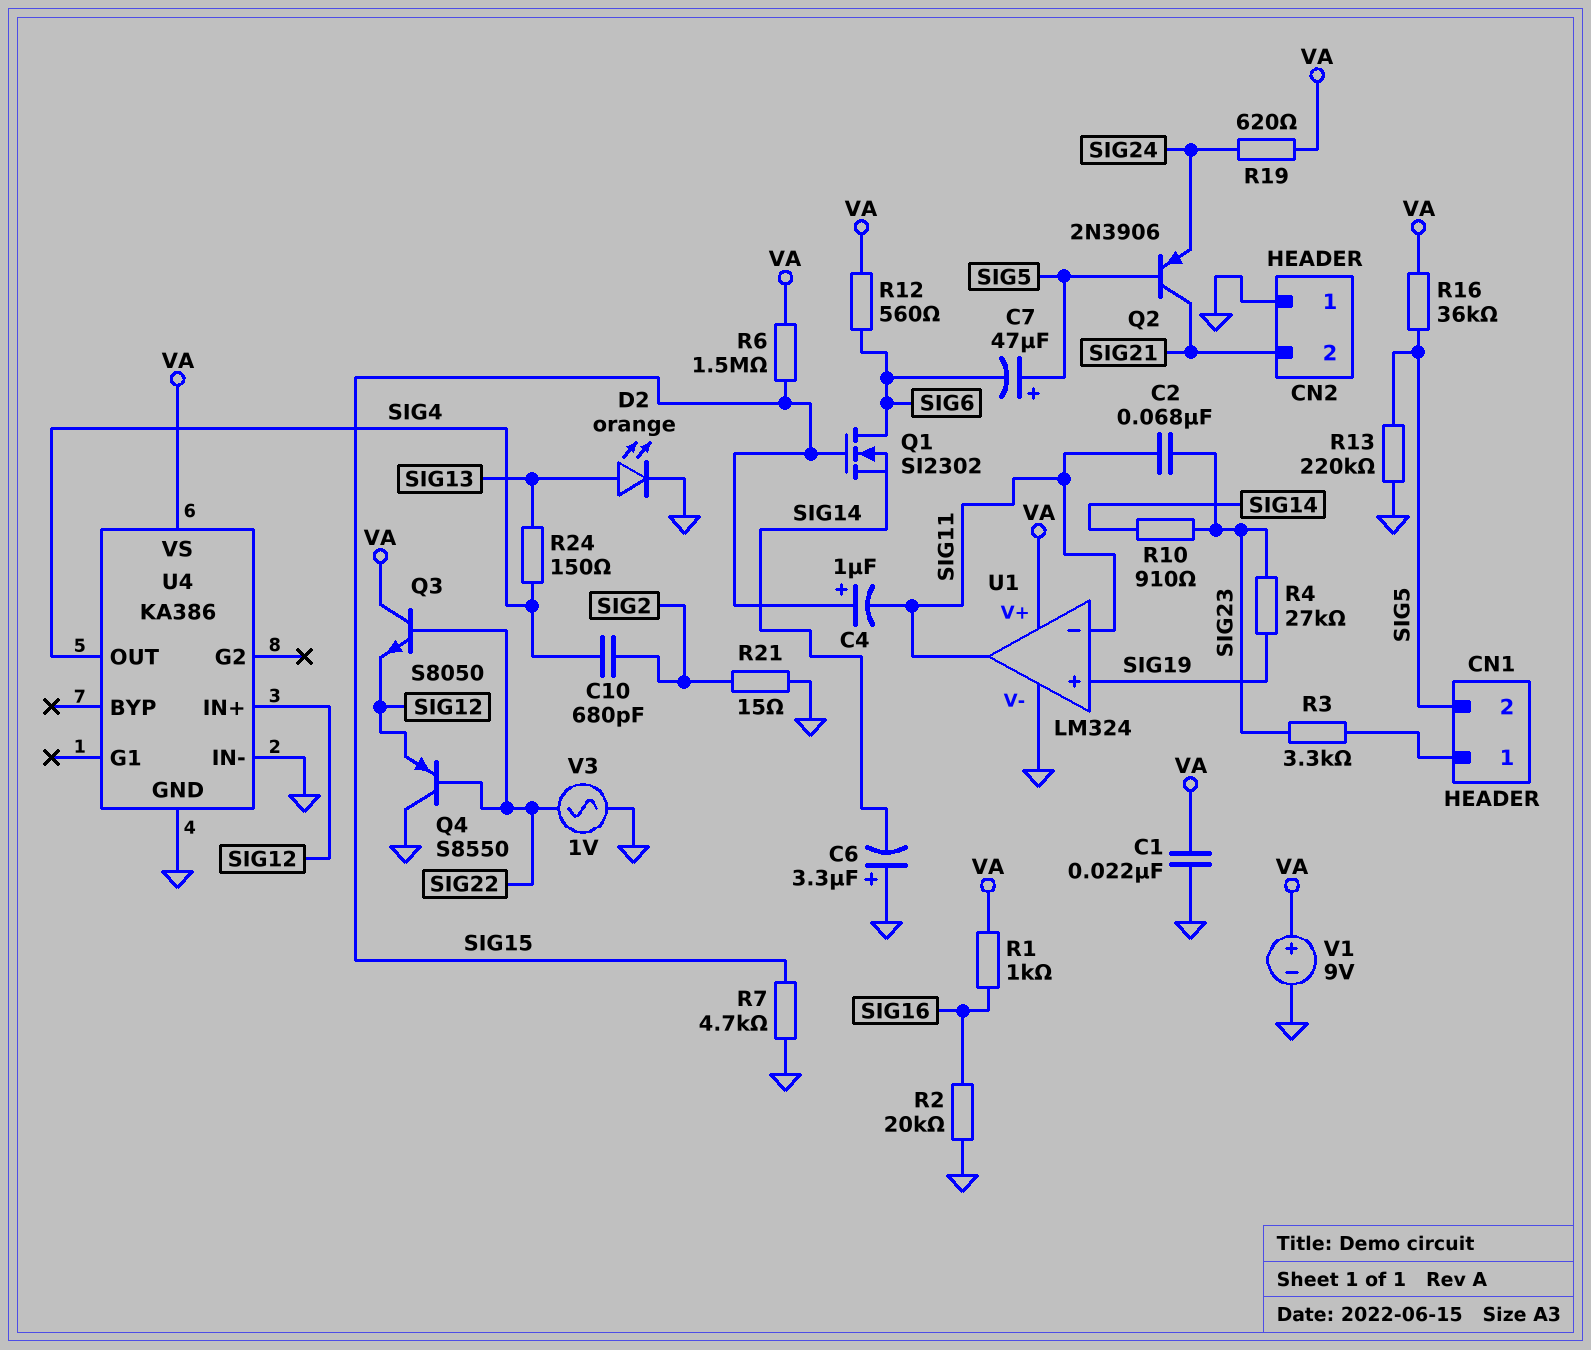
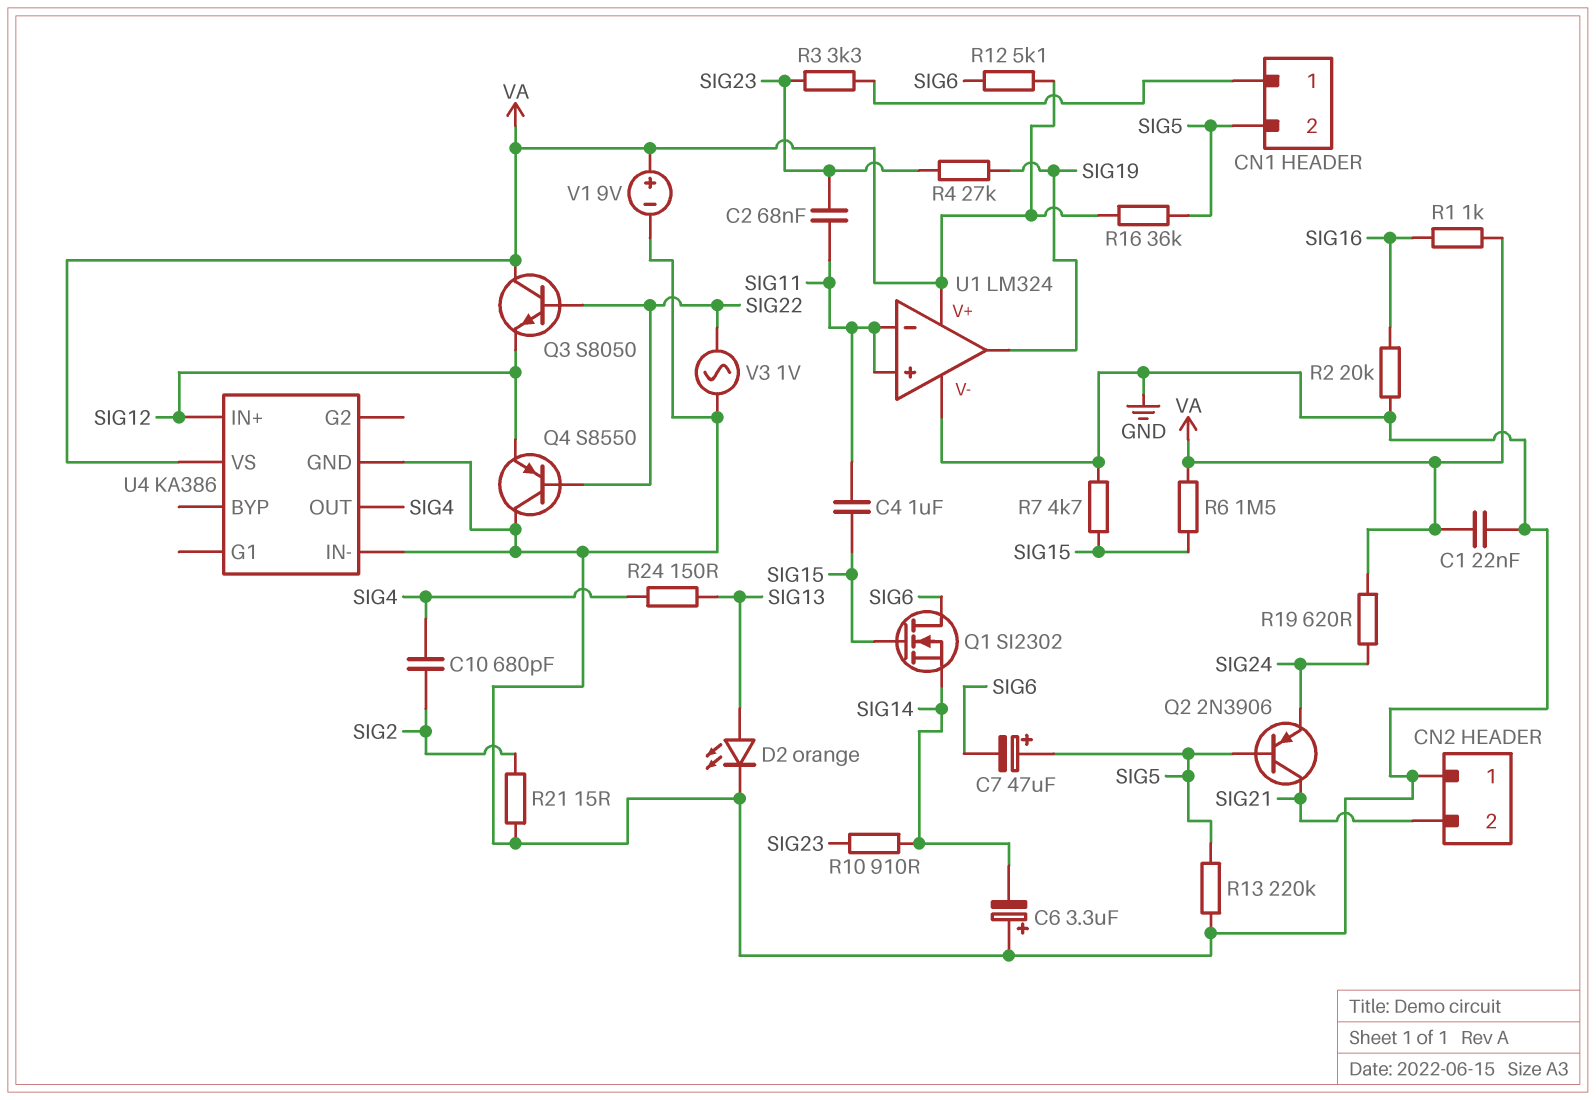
C4: 1uF (plus SIG15, minus SIG11) -> 1uF (SIG11, SIG15)
R12: 560 (SIG6, VA) -> 5.1k (SIG6, VA)
U1 pin in+: SIG19 -> SIG11
U1 pin out: SIG11 -> SIG19

